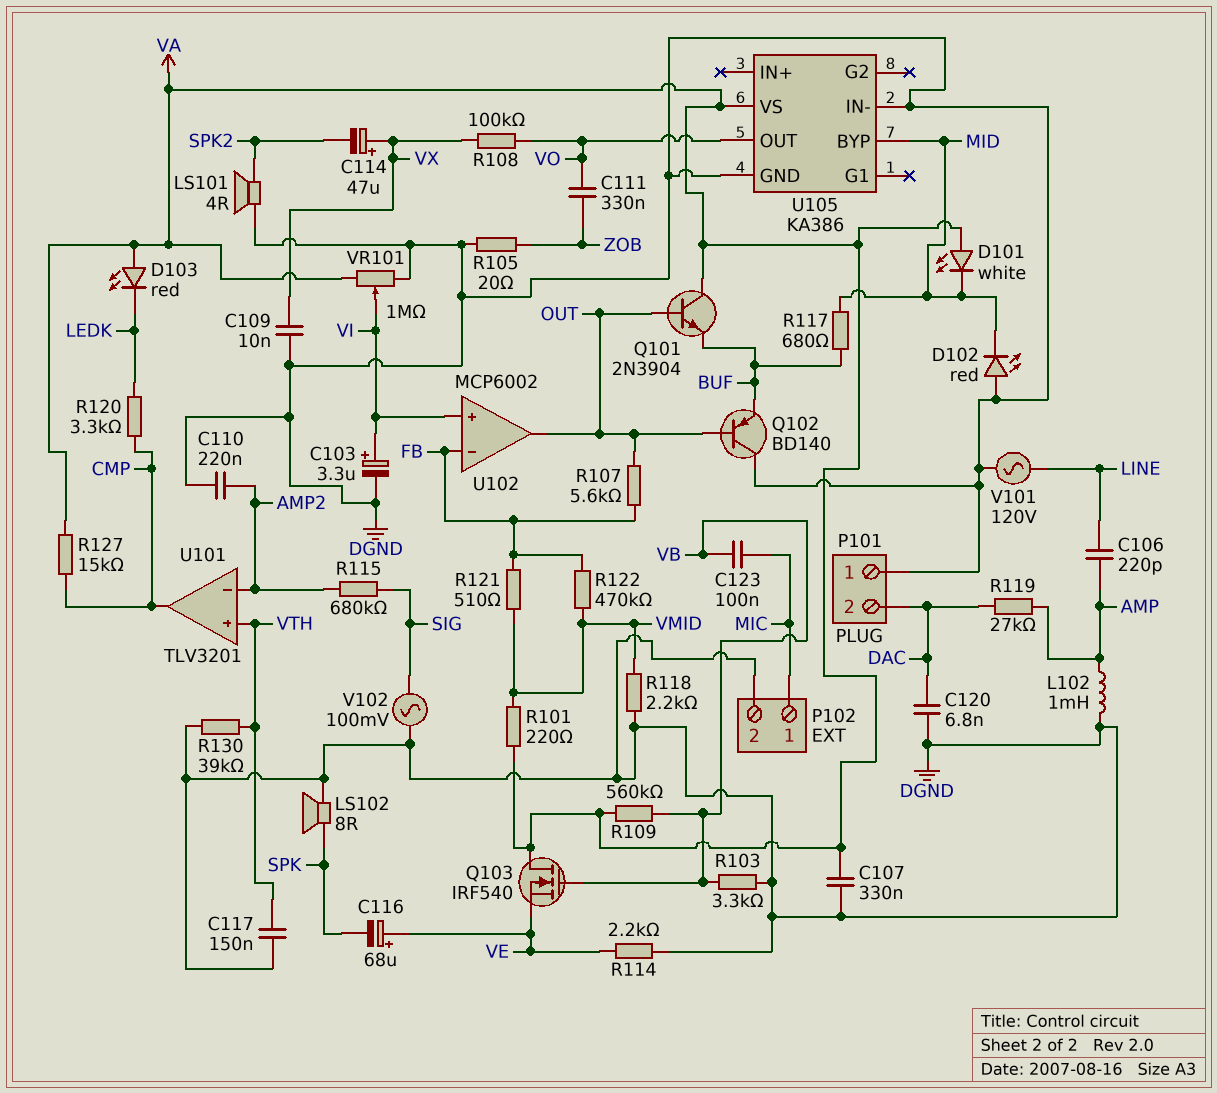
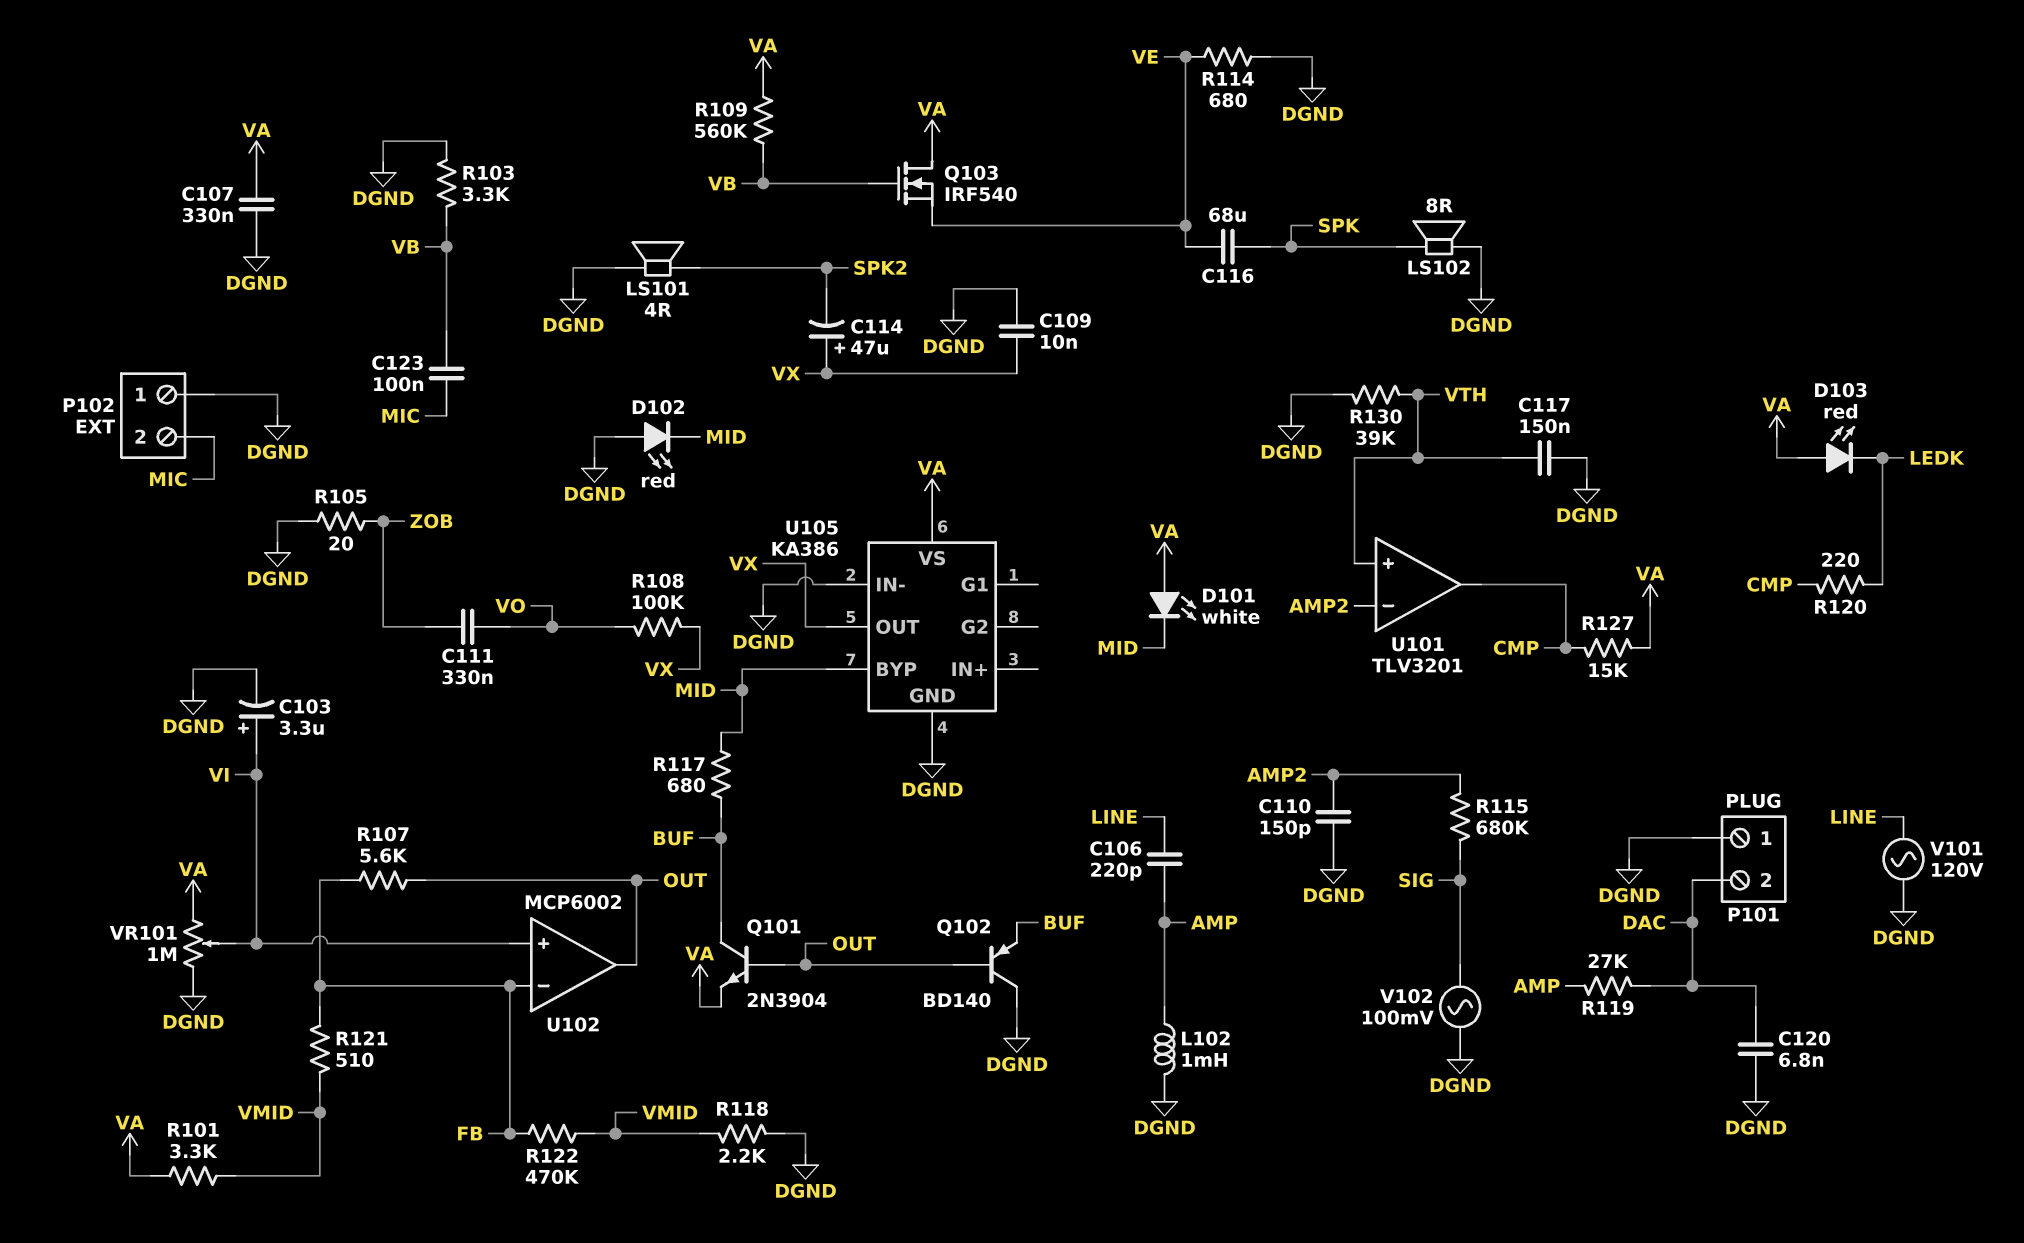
C110: 220nF (AMP2, DGND) -> 150pF (AMP2, DGND)
C116: 68uF (plus VE, minus SPK) -> 68uF (SPK, VE)
P102 pin 1: MIC -> DGND
P102 pin 2: DGND -> MIC
Q101: NPN 2N3904 (B OUT, C VA, E BUF) -> NPN 2N3904 (B OUT, C BUF, E VA)
R101: 220 (VA, VMID) -> 3.3k (VA, VMID)
R114: 2.2k (DGND, VE) -> 680 (DGND, VE)
R120: 3.3k (CMP, LEDK) -> 220 (CMP, LEDK)
U105 pin OUT: VO -> VX

